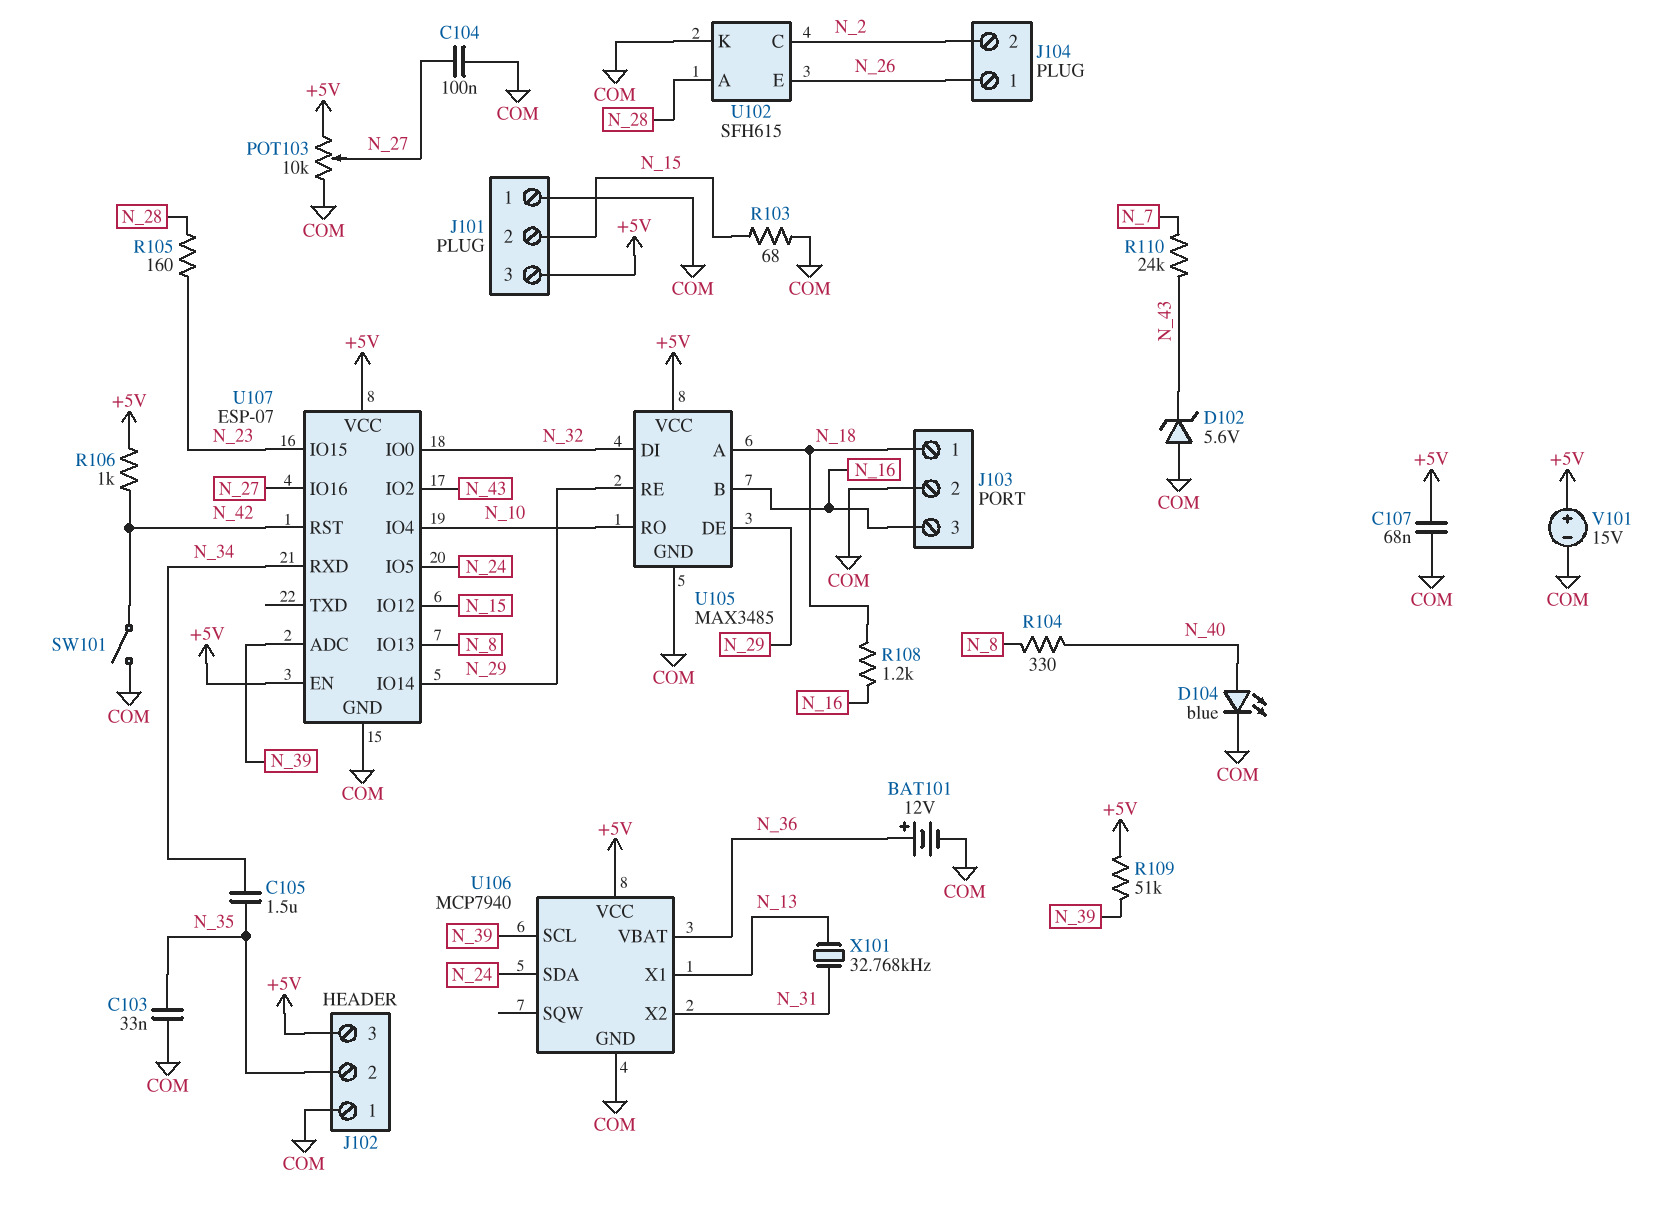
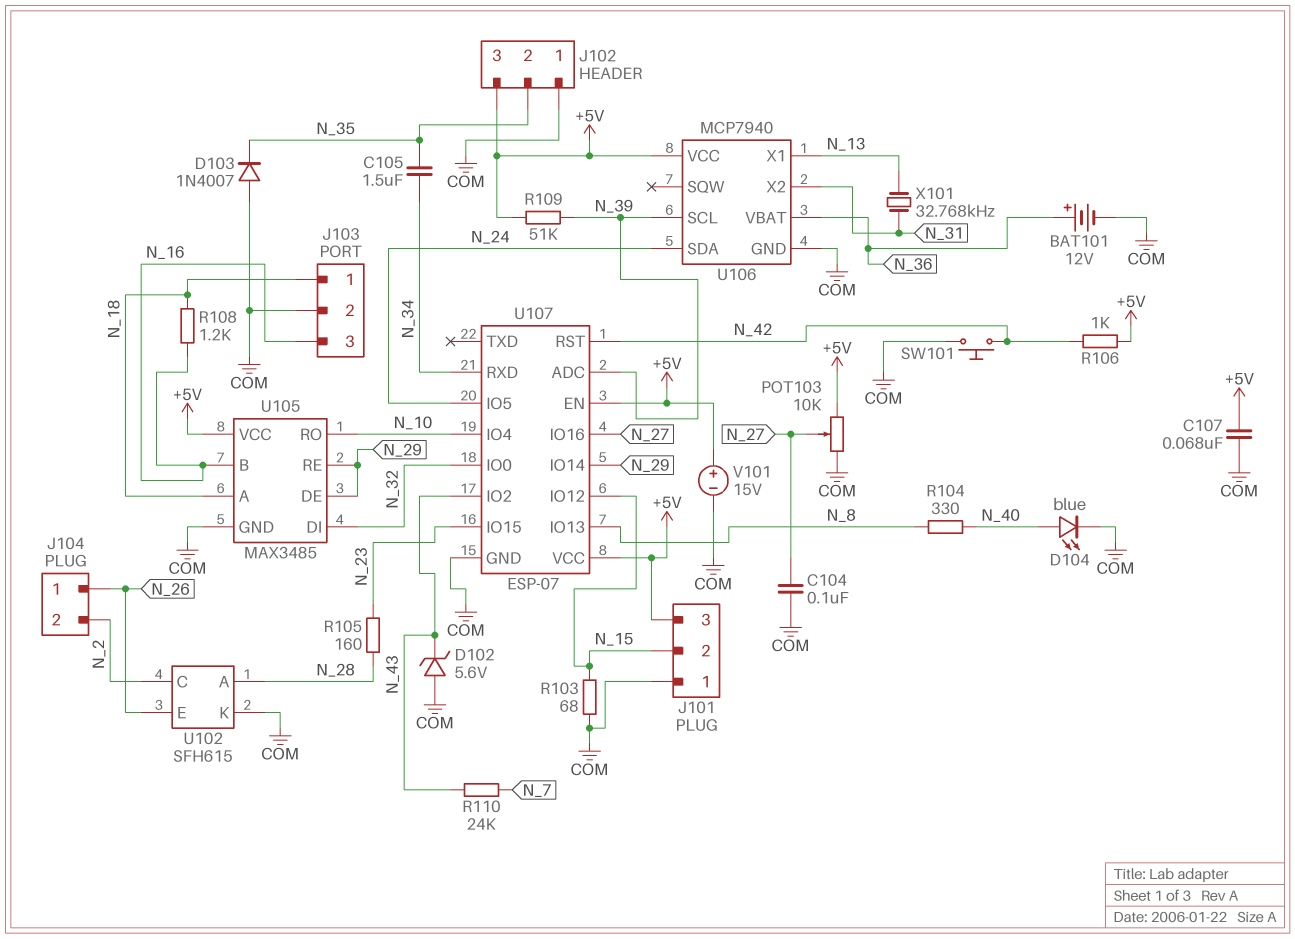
C103: 33nF (COM, N_35) -> none
D103: none -> diode 1N4007 (A COM, K N_35)
SW101: switch (COM, N_42) -> button (COM, N_42)

